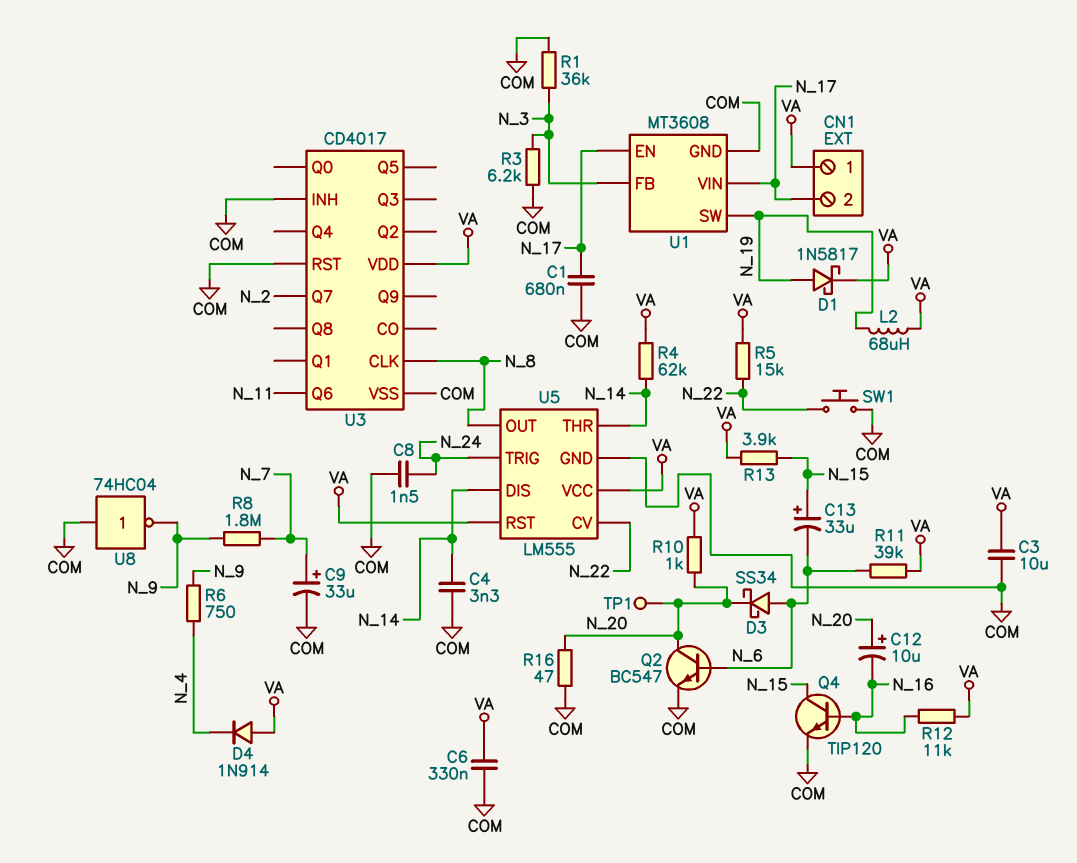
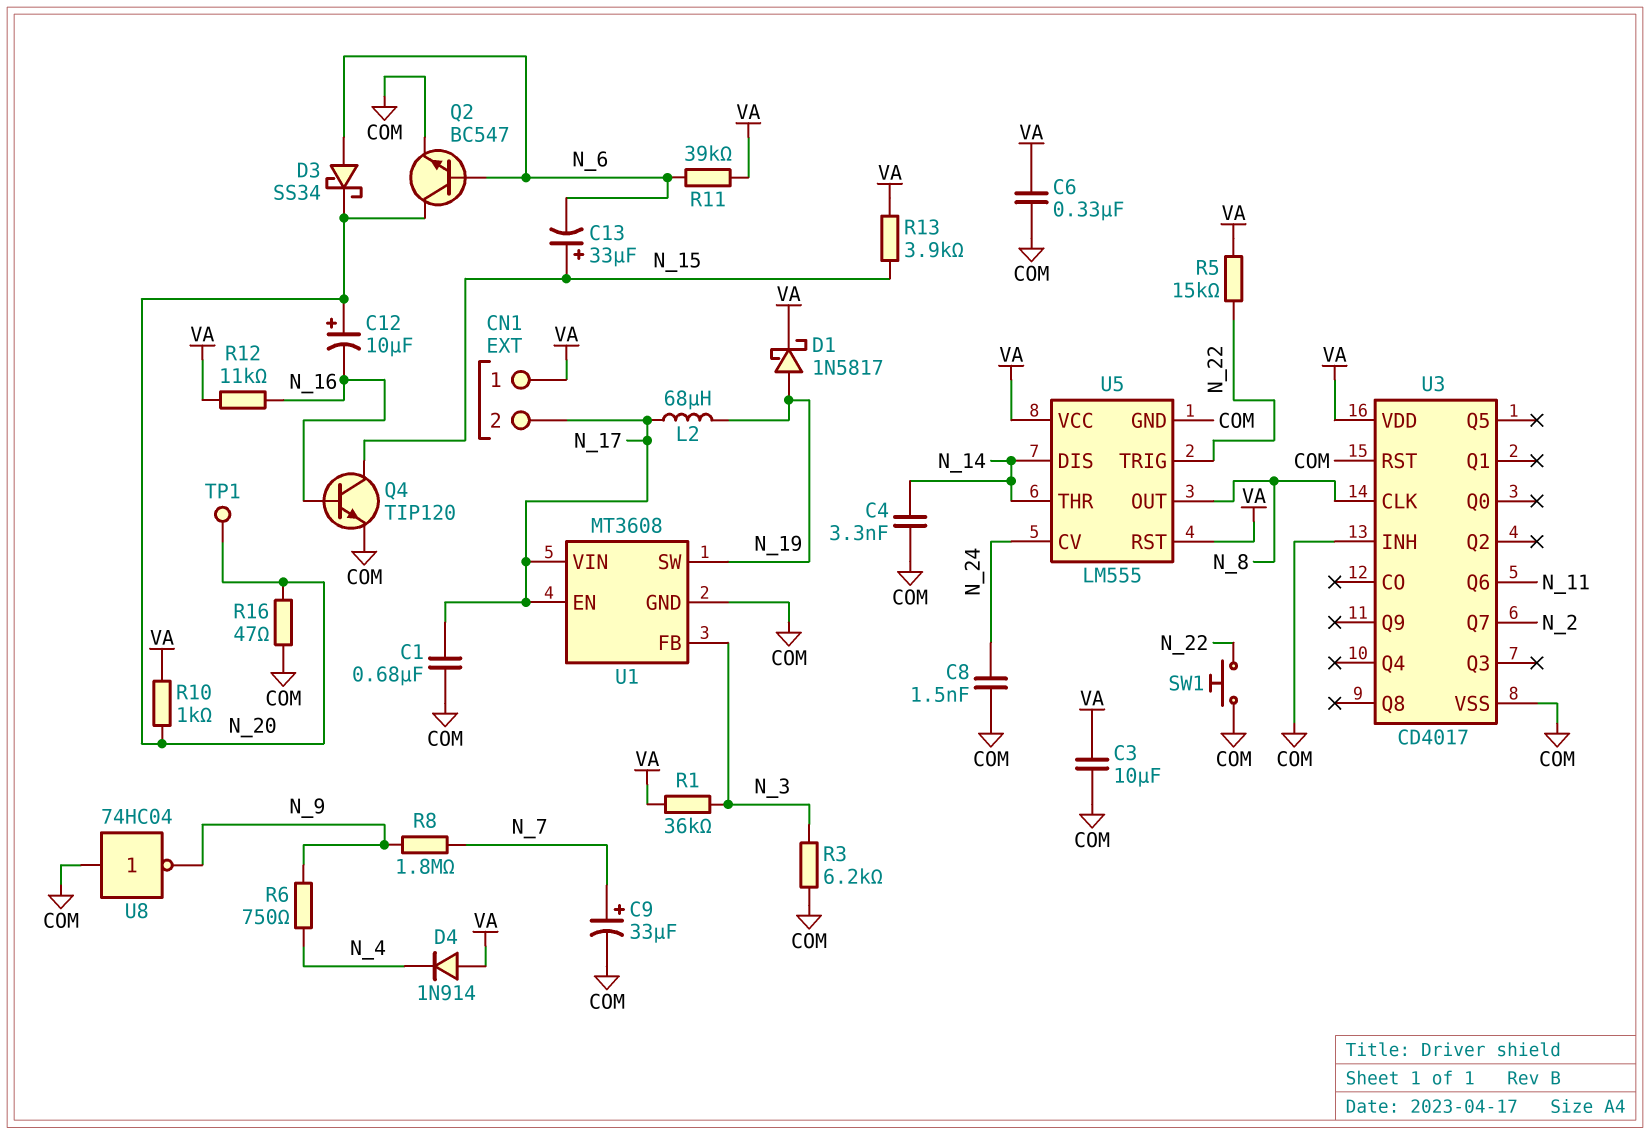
L2: 68uH (N_19, VA) -> 68uH (N_17, N_19)
R1: 36k (COM, N_3) -> 36k (N_3, VA)
R4: 62k (N_14, VA) -> none
U5 pin CV: N_22 -> N_24
U5 pin TRIG: N_24 -> N_22

